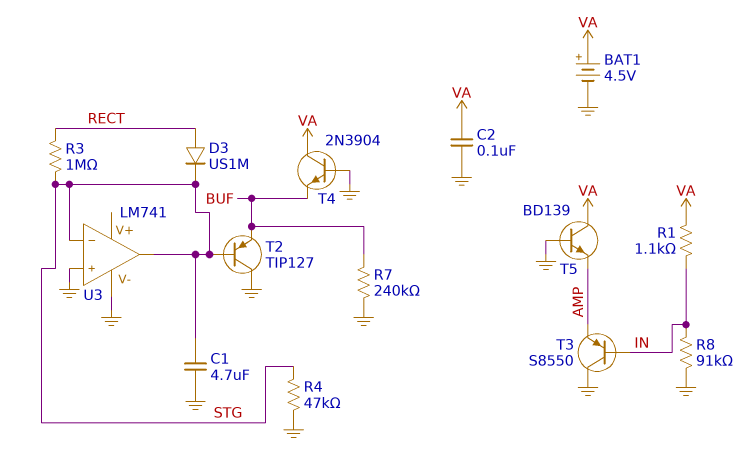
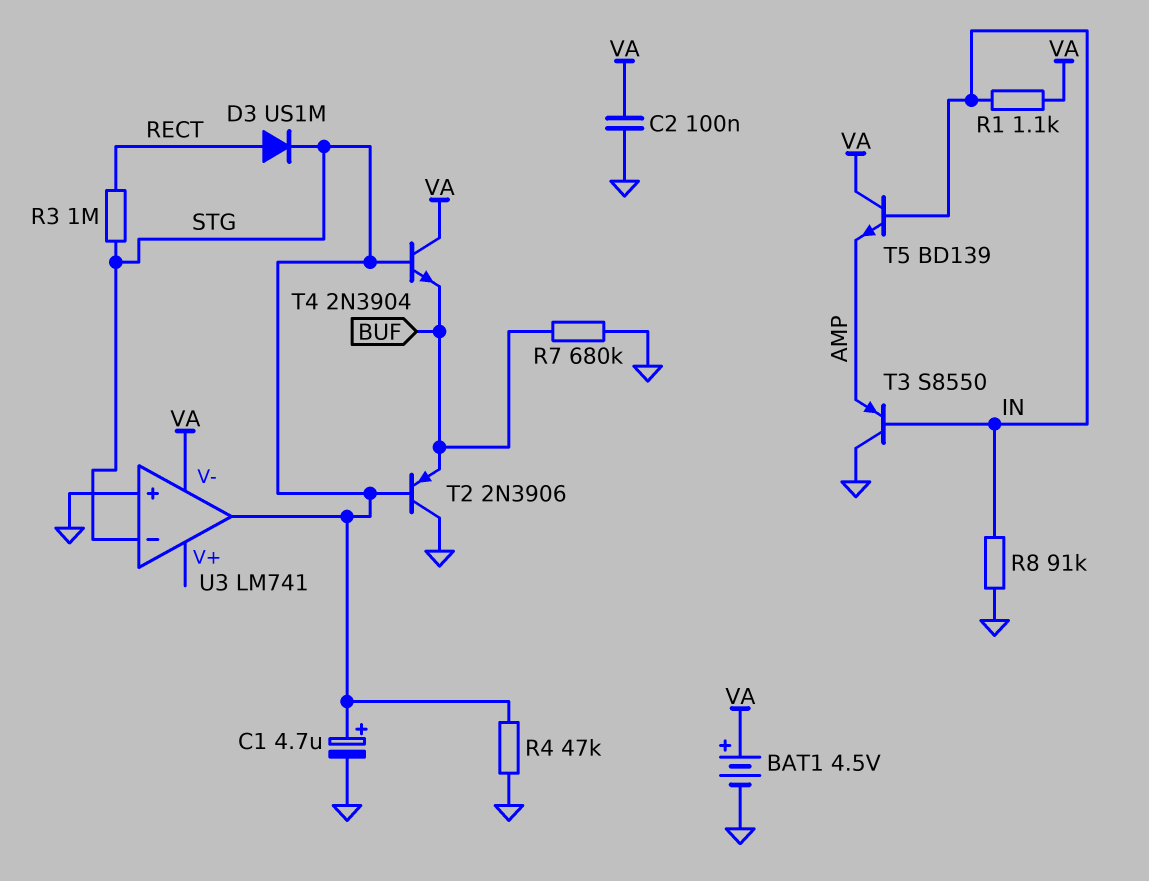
C1: 4.7uF (GND, STG) -> 4.7uF (plus STG, minus GND)
R7: 240k (BUF, GND) -> 680k (BUF, GND)
T2: PNP TIP127 (B STG, C GND, E BUF) -> PNP 2N3906 (B STG, C GND, E BUF)
T4: NPN 2N3904 (B GND, C VA, E BUF) -> NPN 2N3904 (B STG, C VA, E BUF)
T5: NPN BD139 (B GND, C VA, E AMP) -> NPN BD139 (B IN, C VA, E AMP)
U3 pin V-: GND -> VA

